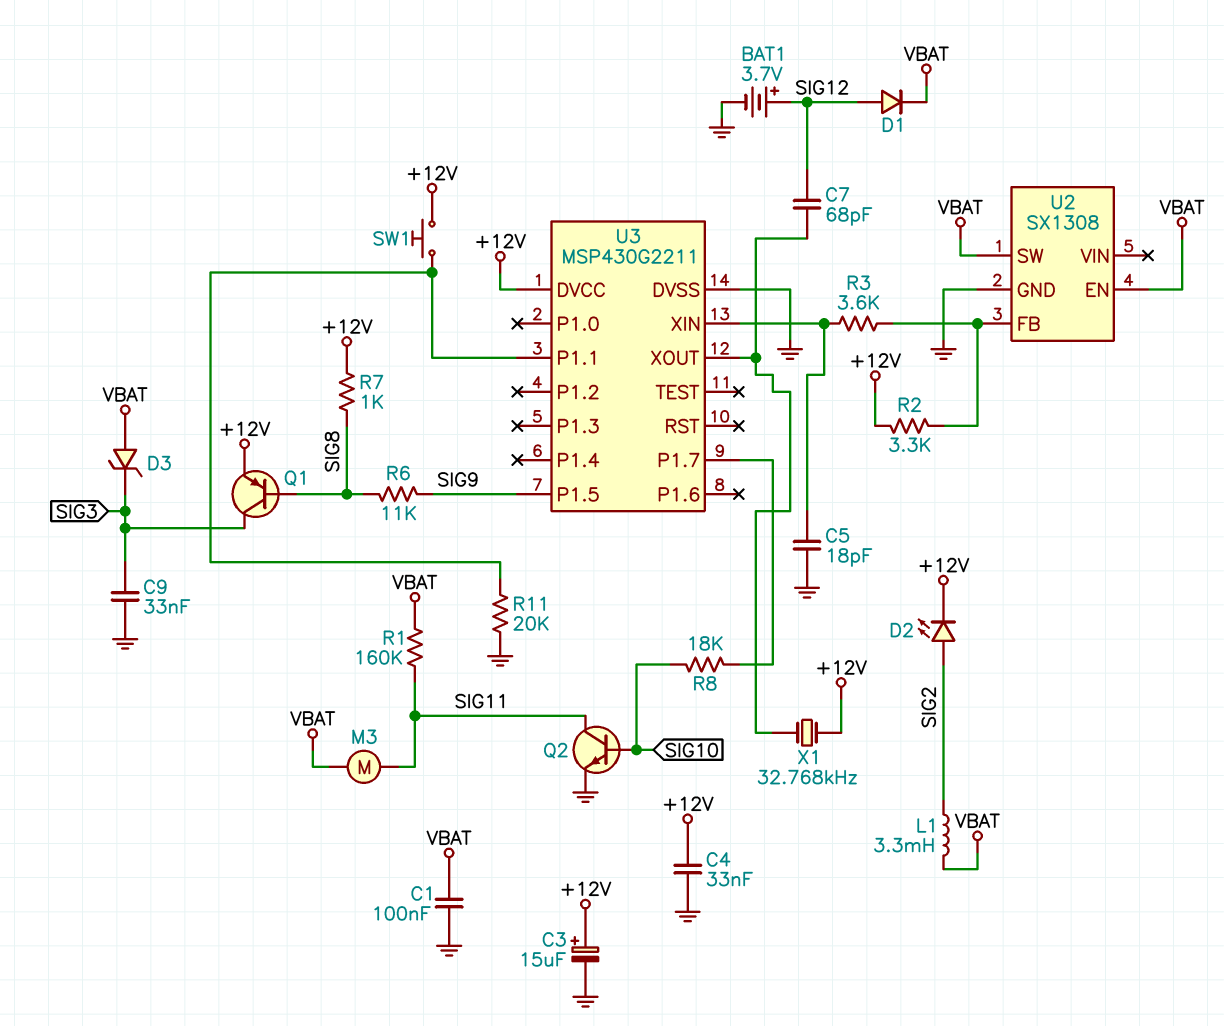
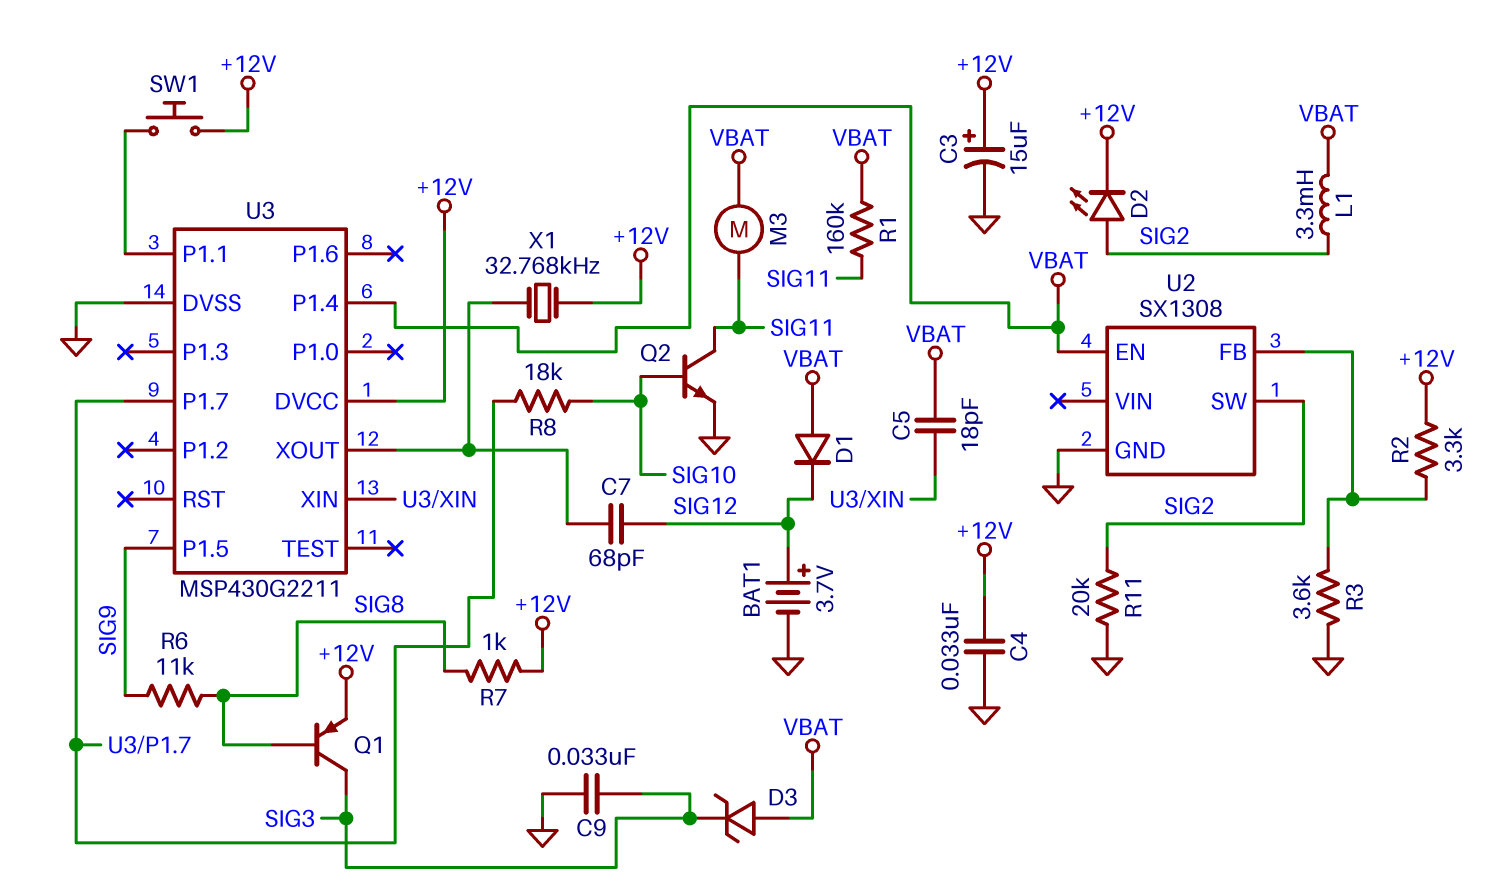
C1: 100nF (GND, VBAT) -> none
C5: 18pF (GND, U3/XIN) -> 18pF (U3/XIN, VBAT)
D1: diode (A SIG12, K VBAT) -> diode (A VBAT, K SIG12)
R3: 3.6k (U2/FB, U3/XIN) -> 3.6k (GND, U2/FB)
R11: 20k (GND, U3/P1.1) -> 20k (GND, SIG2)
U2 pin SW: VBAT -> SIG2
U3 pin P1.4: none -> VBAT

